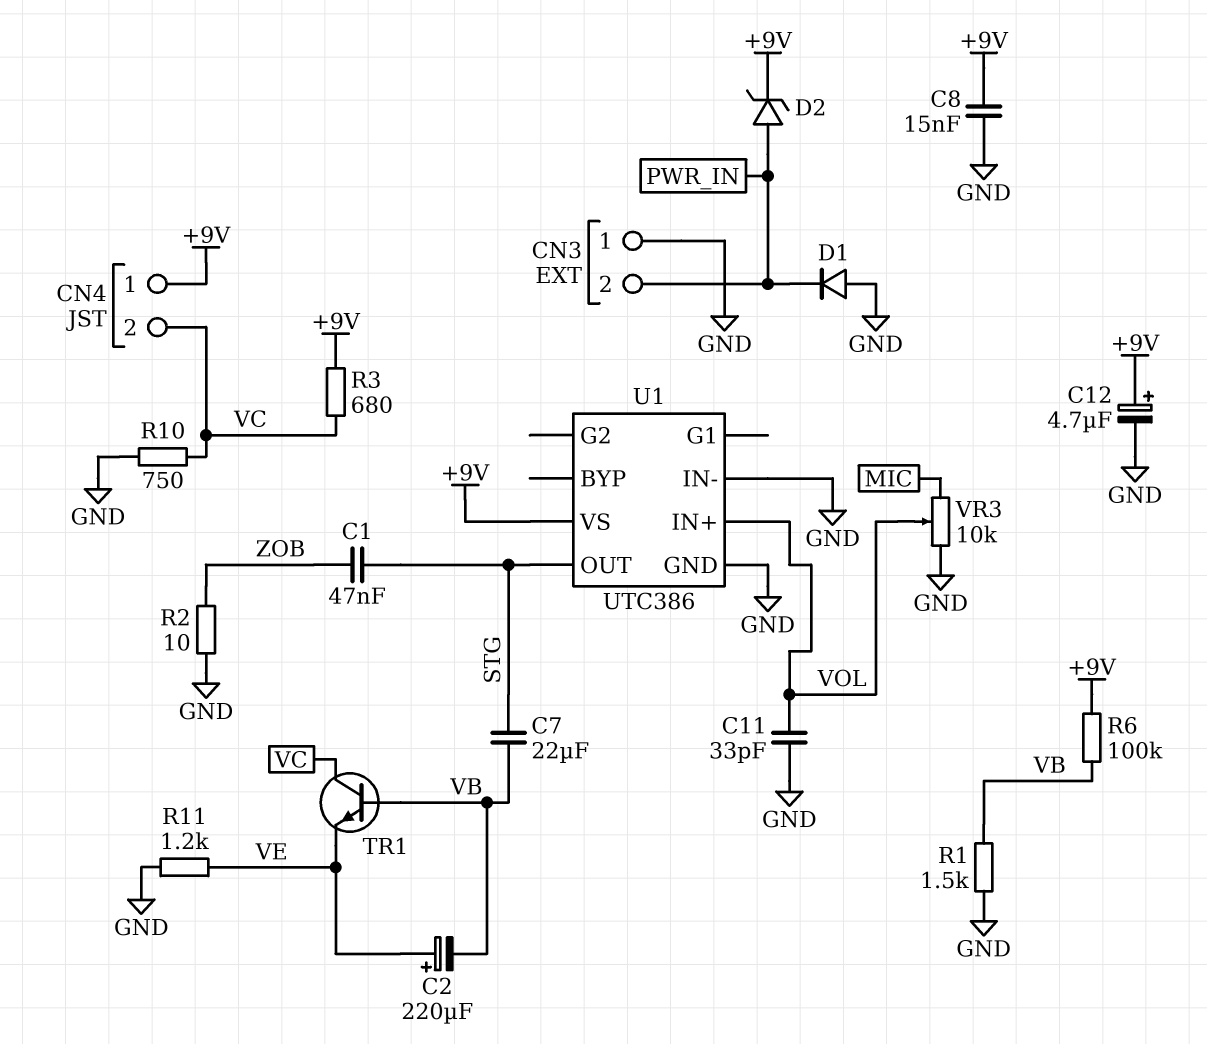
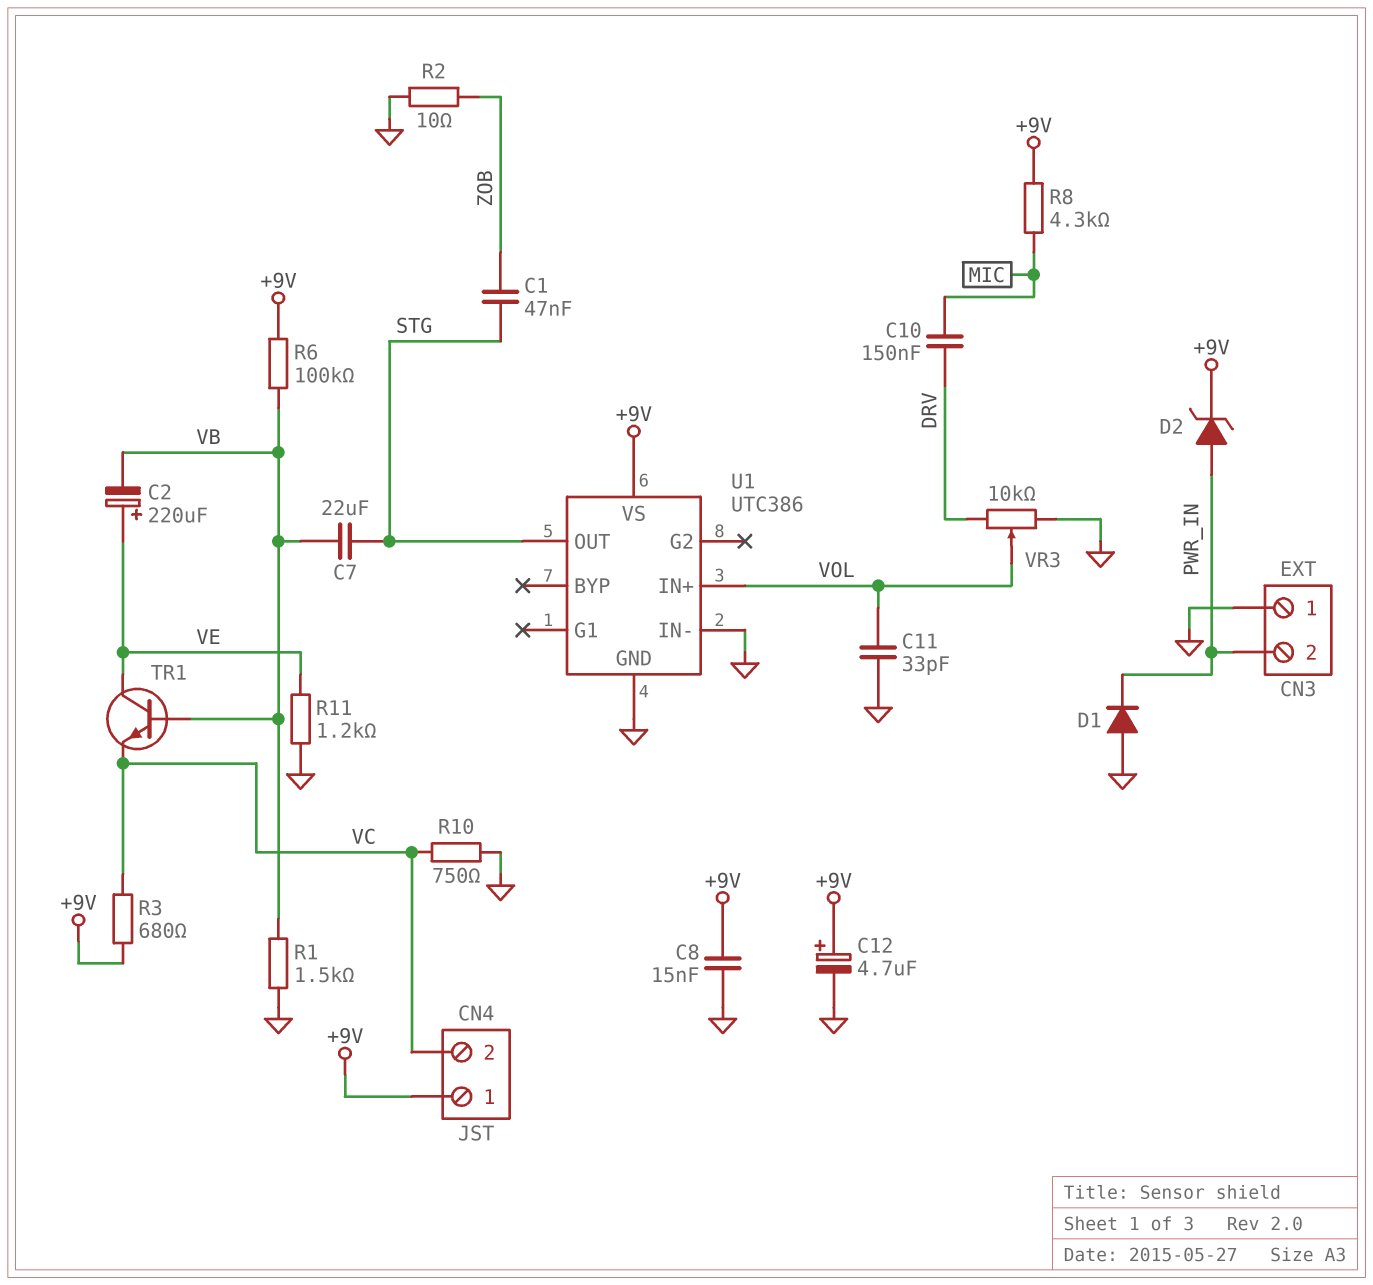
C10: none -> 150nF (DRV, MIC)
R8: none -> 4.3k (+9V, MIC)
TR1: NPN (B VB, C VC, E VE) -> NPN (B VB, C VE, E VC)
VR3: 10k (GND, MIC, wiper VOL) -> 10k (DRV, GND, wiper VOL)

